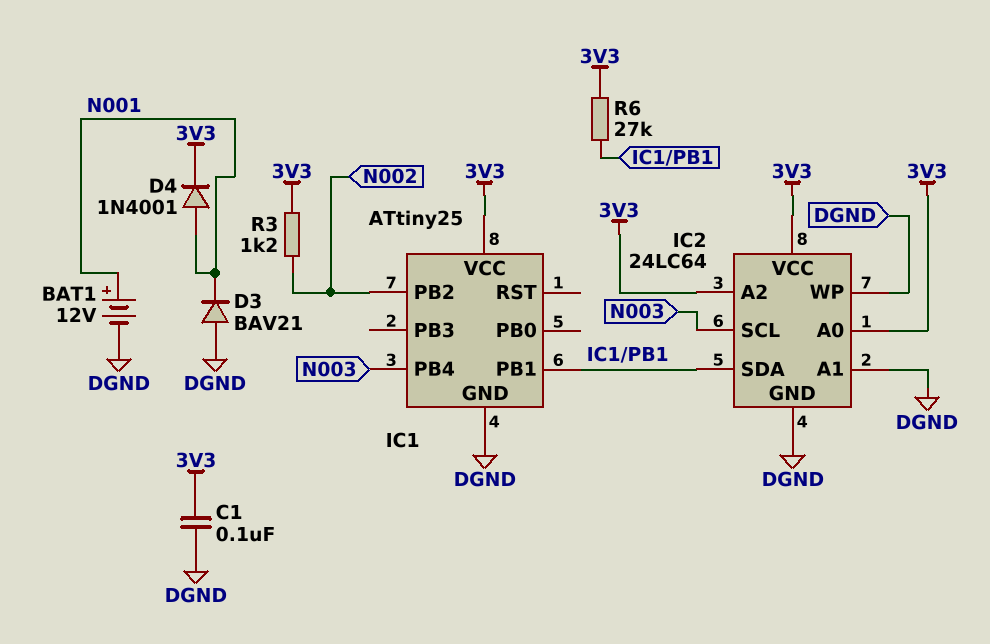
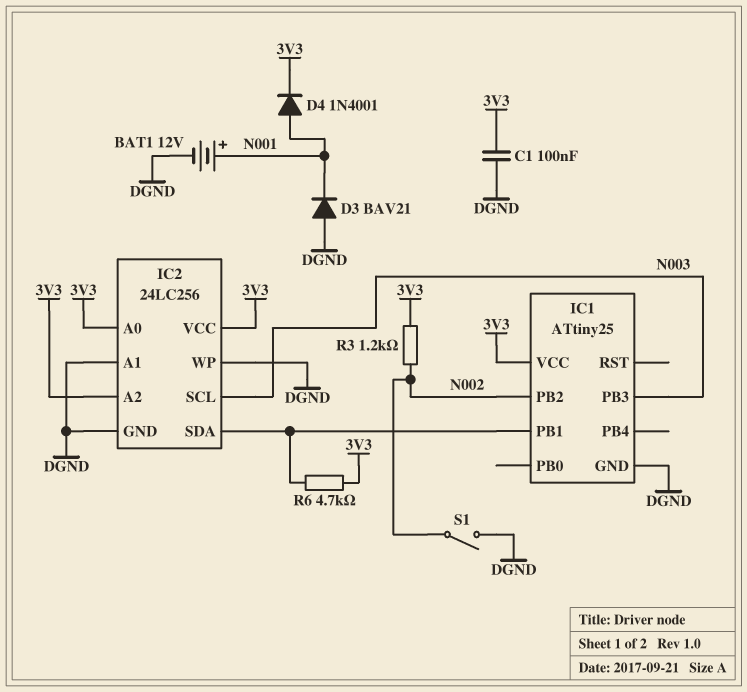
IC1 pin PB3: none -> N003
IC1 pin PB4: N003 -> none
IC2: 24LC64 -> 24LC256
R6: 27k (3V3, IC1/PB1) -> 4.7k (3V3, IC1/PB1)
S1: none -> switch (DGND, N002)

